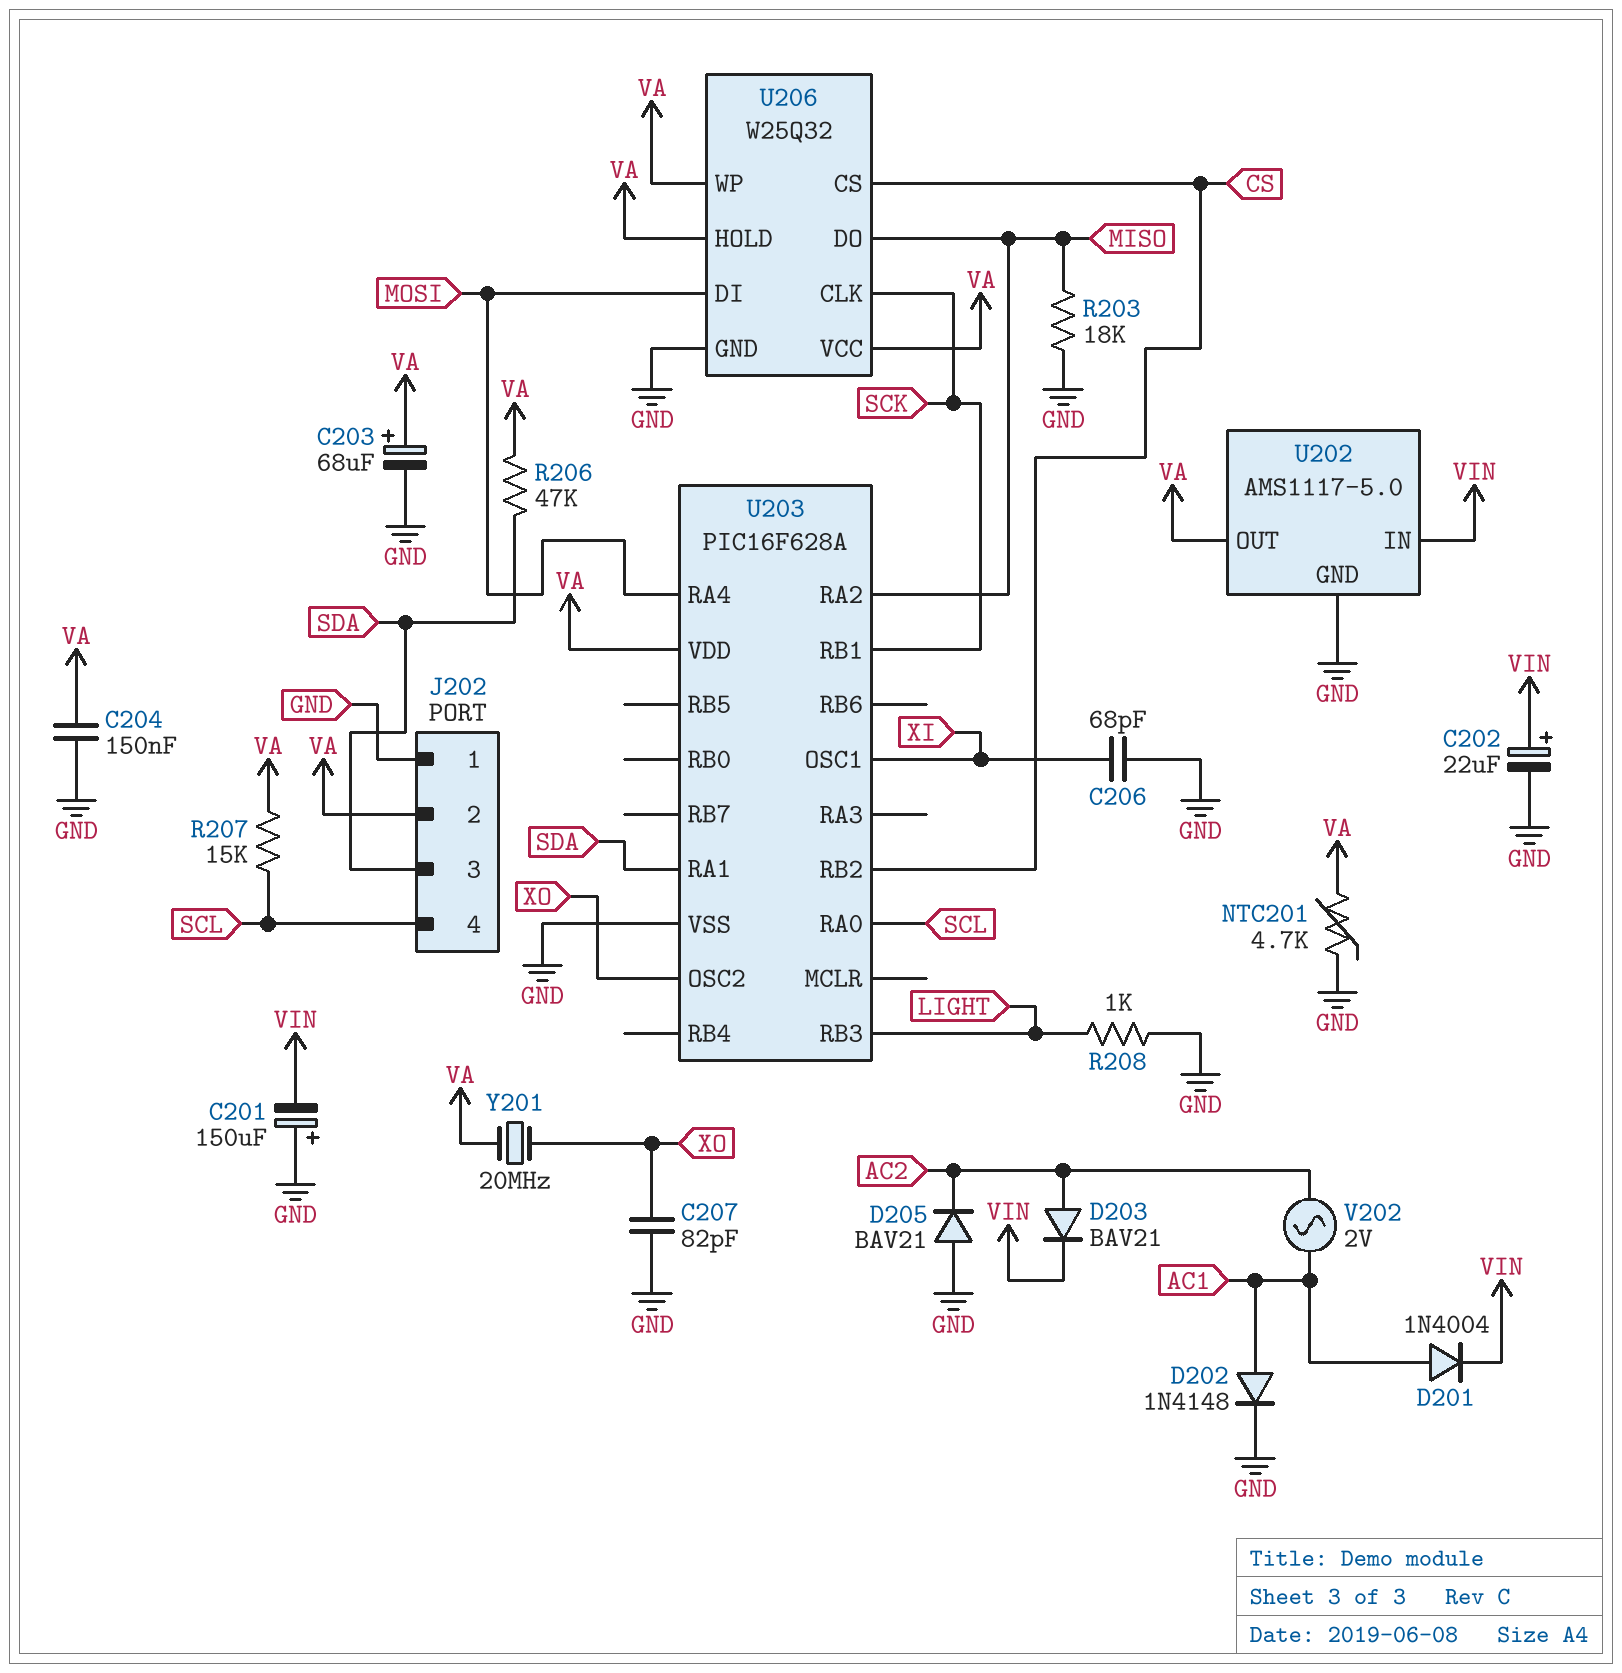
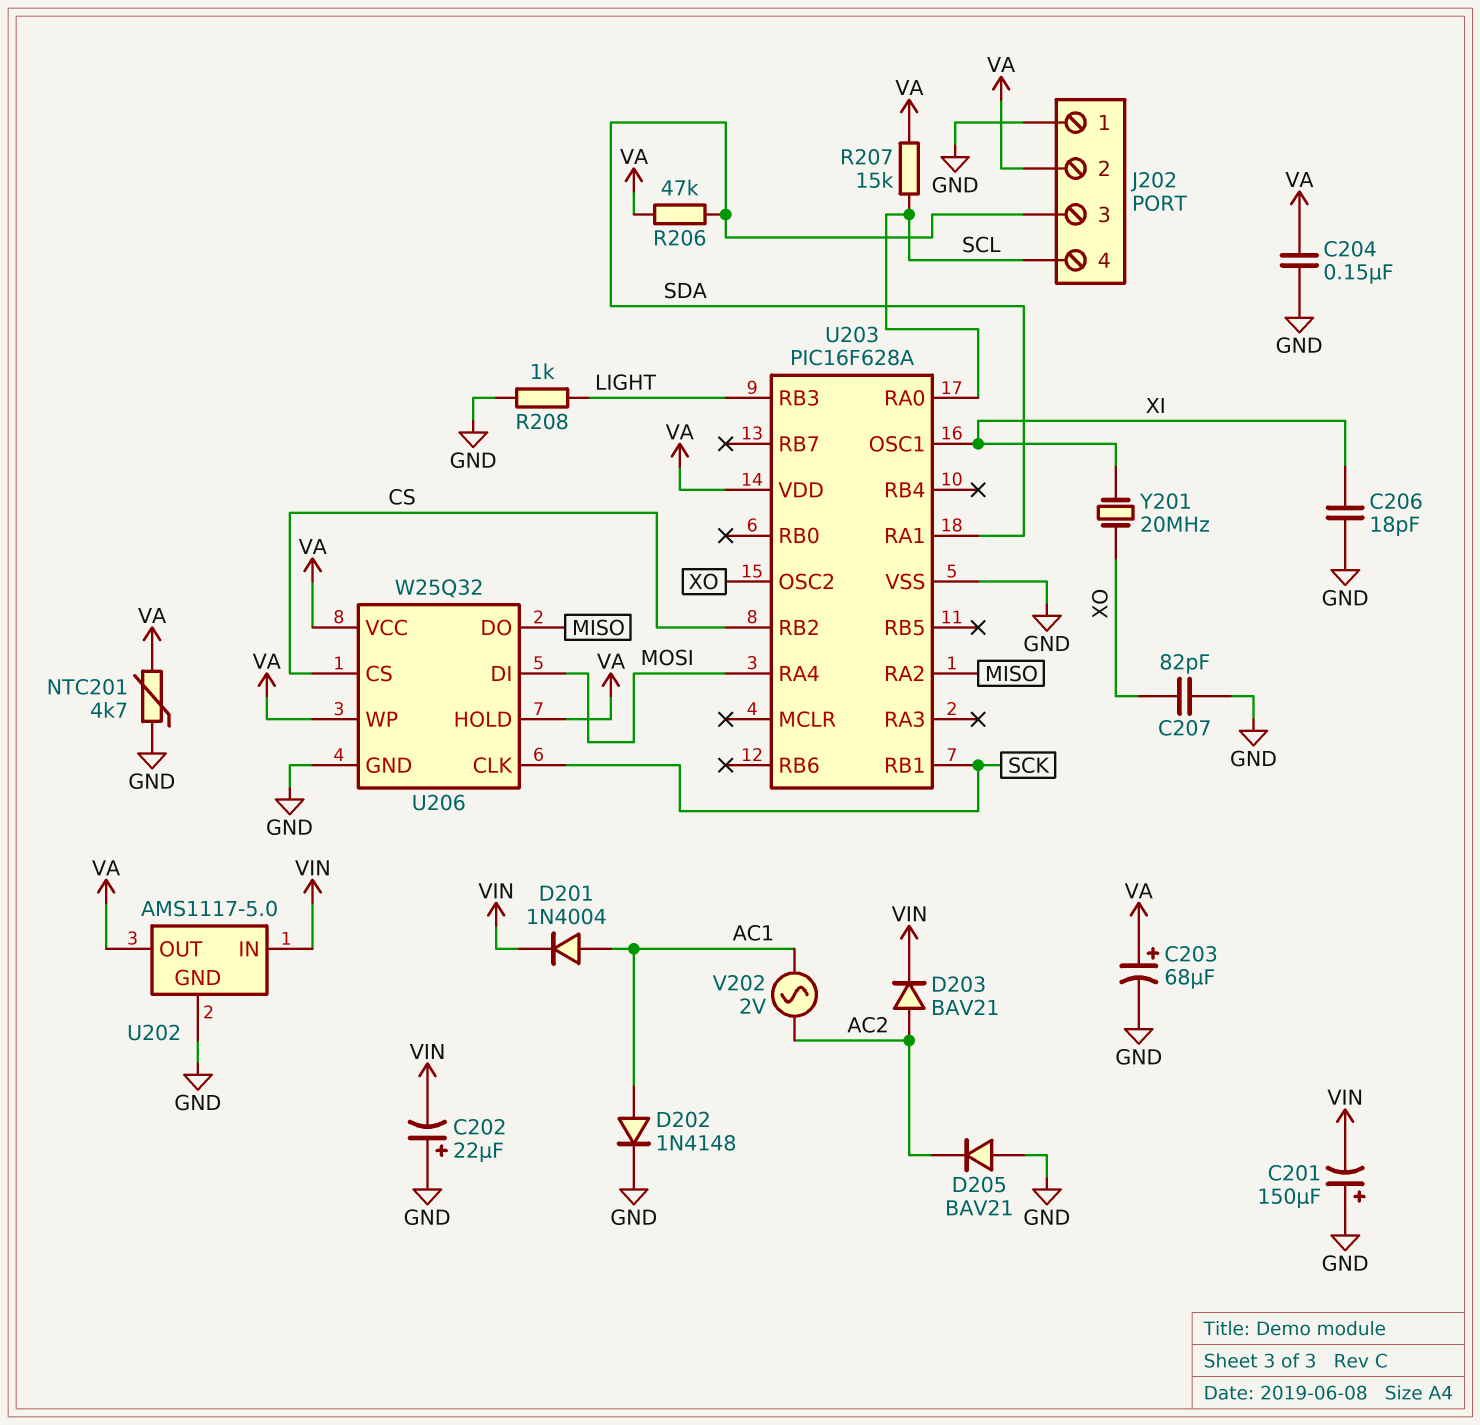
C202: 22uF (plus VIN, minus GND) -> 22uF (plus GND, minus VIN)
C206: 68pF (GND, XI) -> 18pF (GND, XI)
R203: 18k (GND, MISO) -> none
Y201: 20MHz (VA, XO) -> 20MHz (XI, XO)

